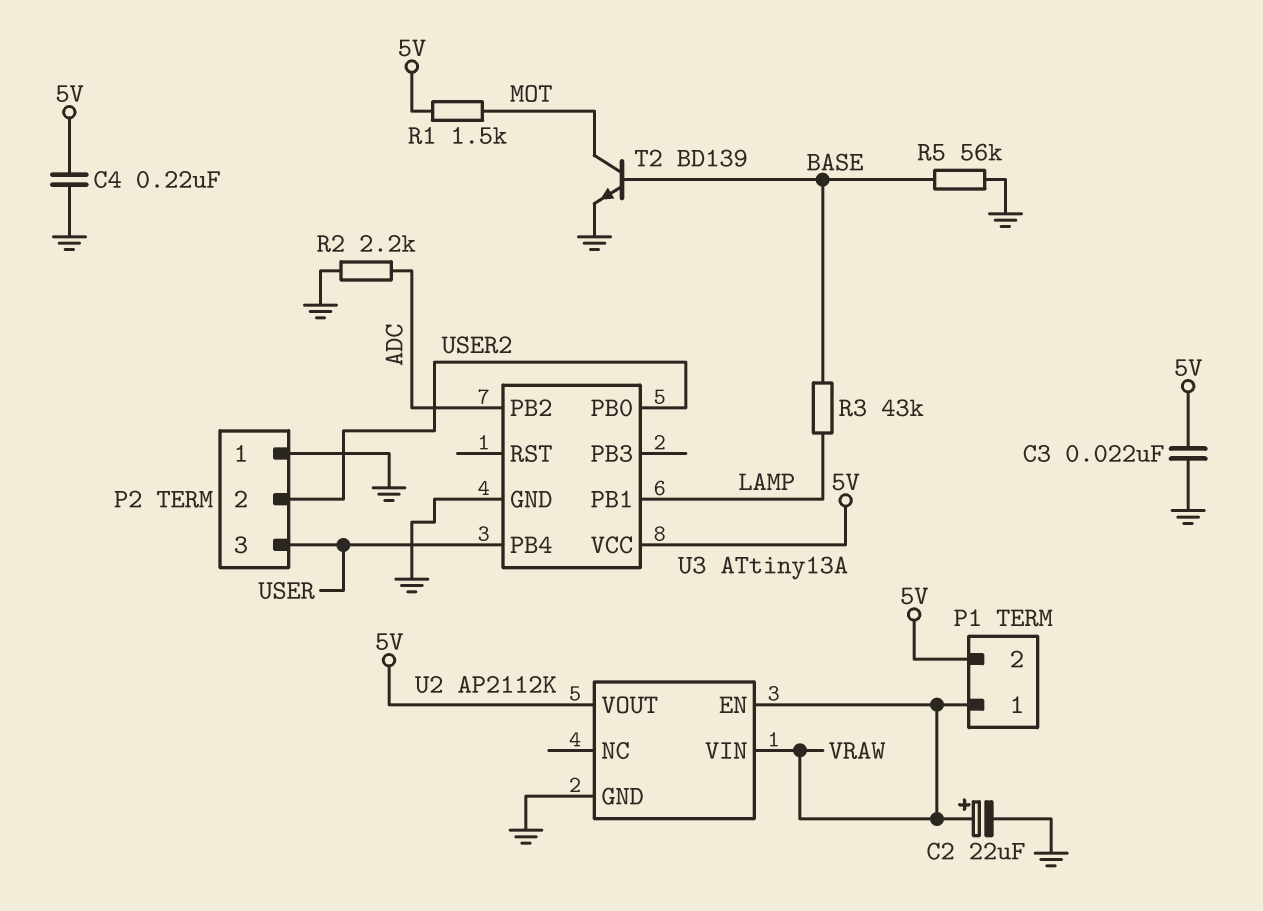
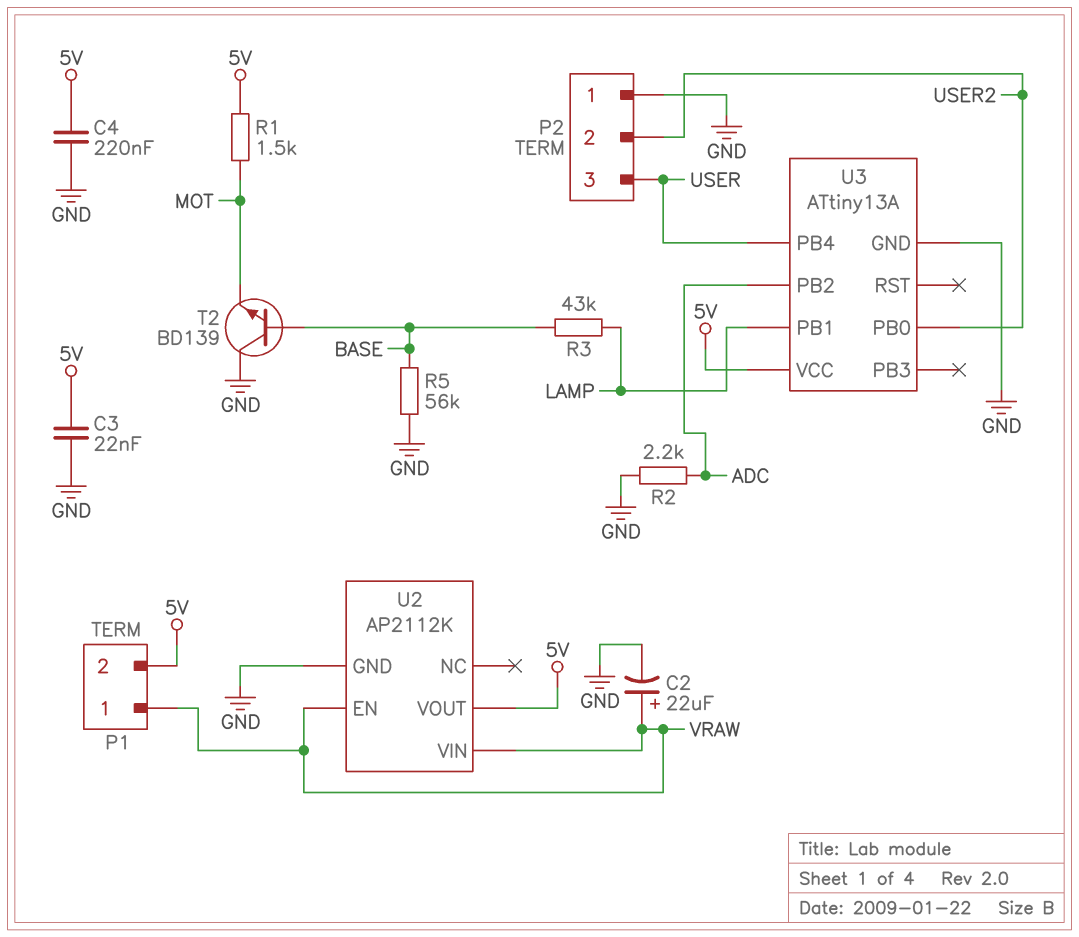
T2: NPN BD139 (B BASE, C MOT, E GND) -> NPN BD139 (B BASE, C GND, E MOT)

